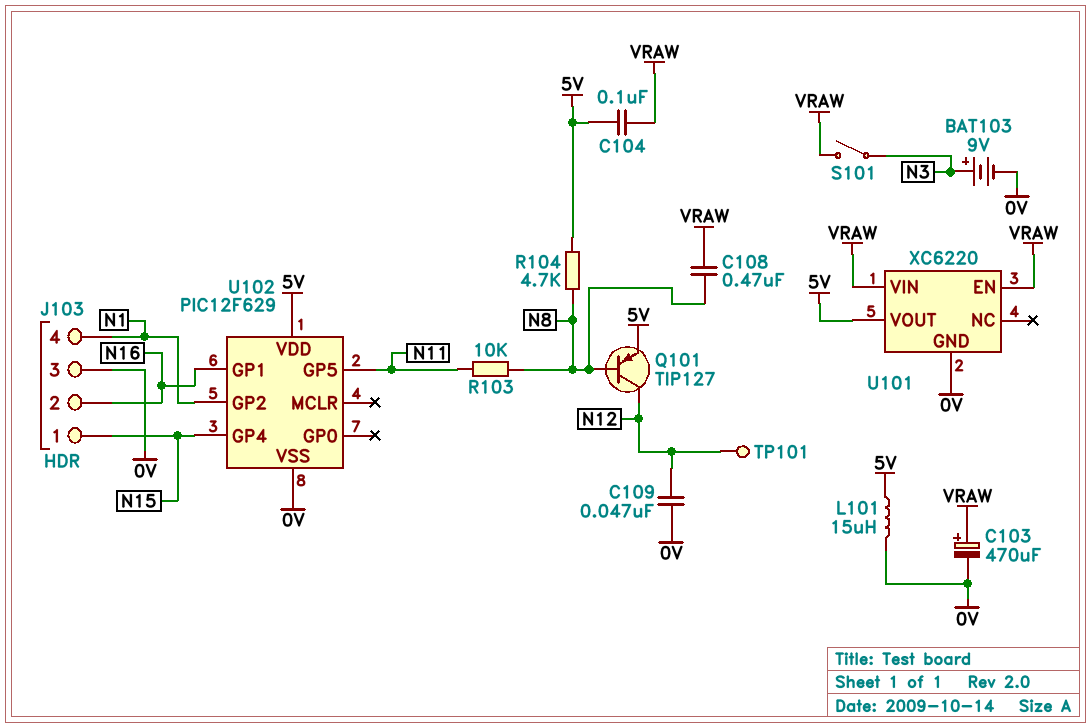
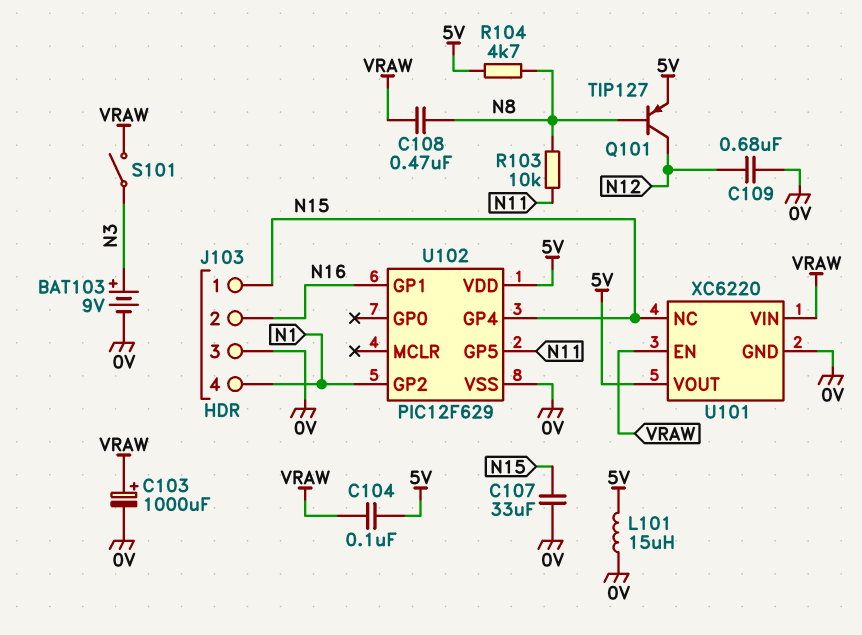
C103: 470uF (plus VRAW, minus 0V) -> 1000uF (plus VRAW, minus 0V)
C107: none -> 33uF (0V, N15)
C109: 47nF (0V, N12) -> 680nF (0V, N12)
TP101: test point (N12) -> none
U101 pin NC: none -> N15

